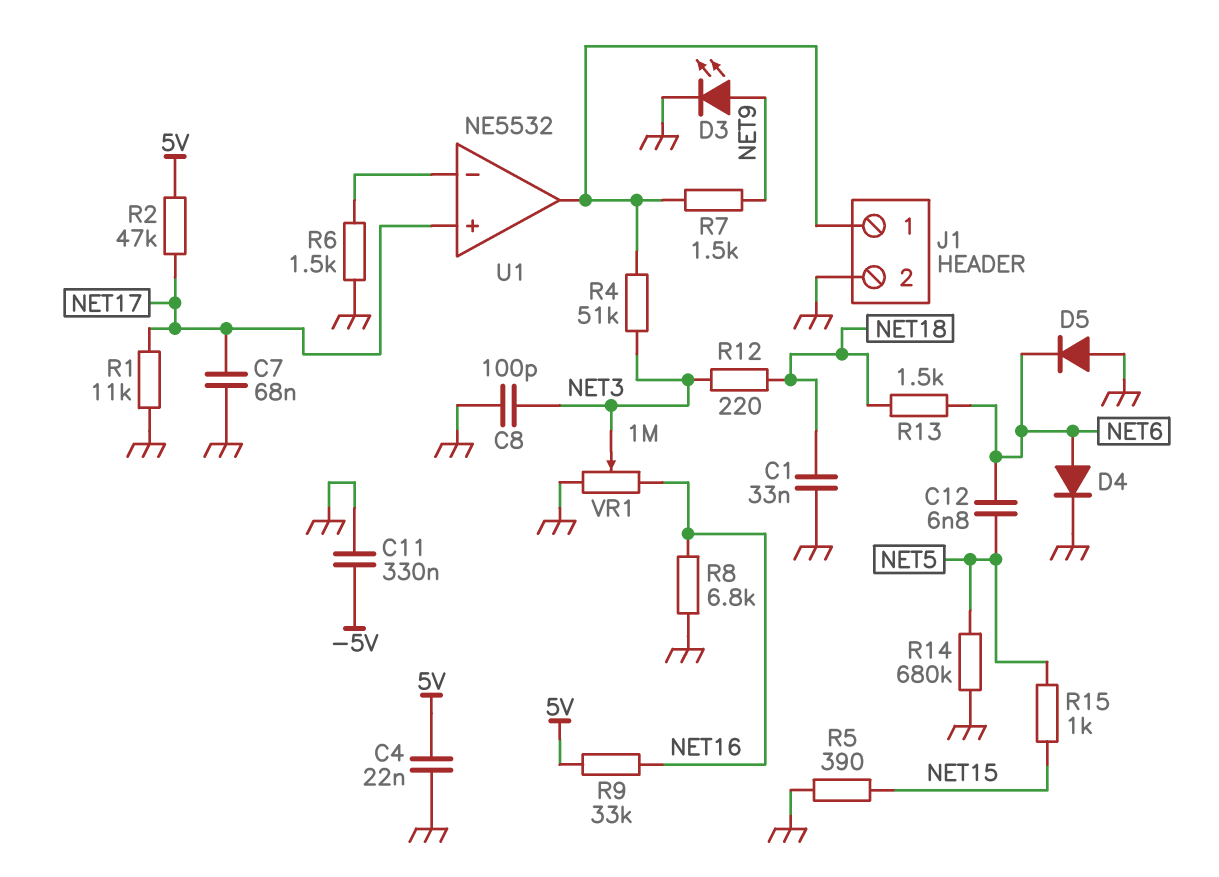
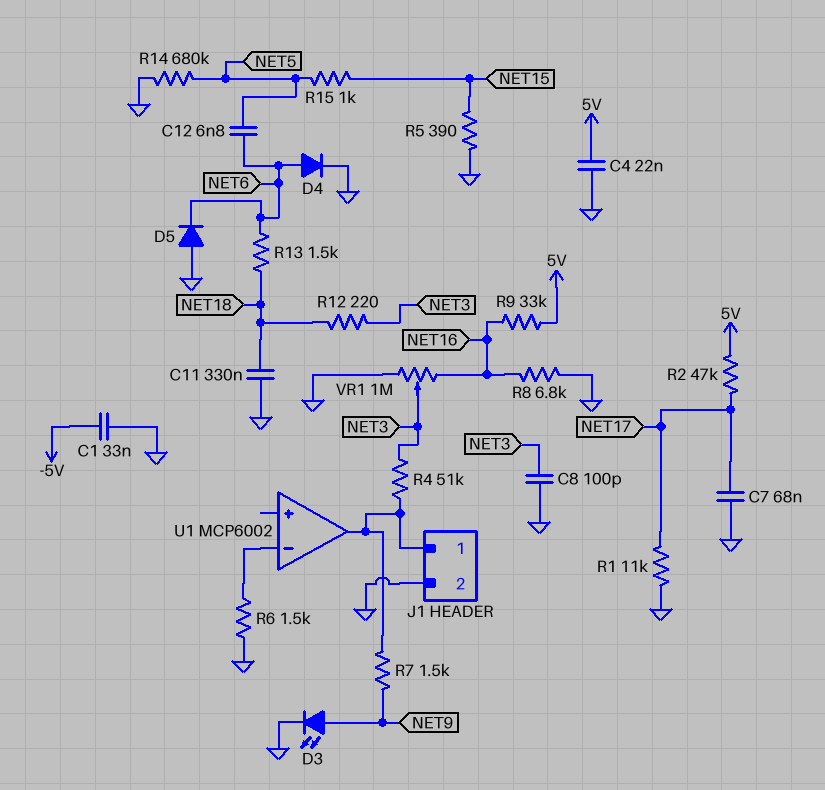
C1: 33nF (GND, NET18) -> 33nF (-5V, GND)
C11: 330nF (-5V, GND) -> 330nF (GND, NET18)
U1: NE5532 -> MCP6002
U1 pin in+: NET17 -> none

